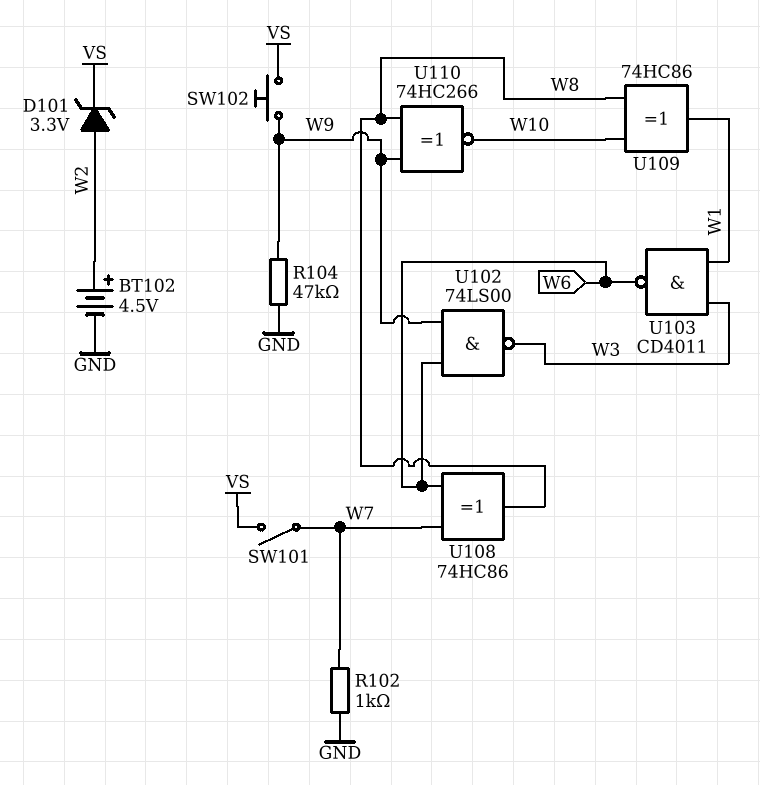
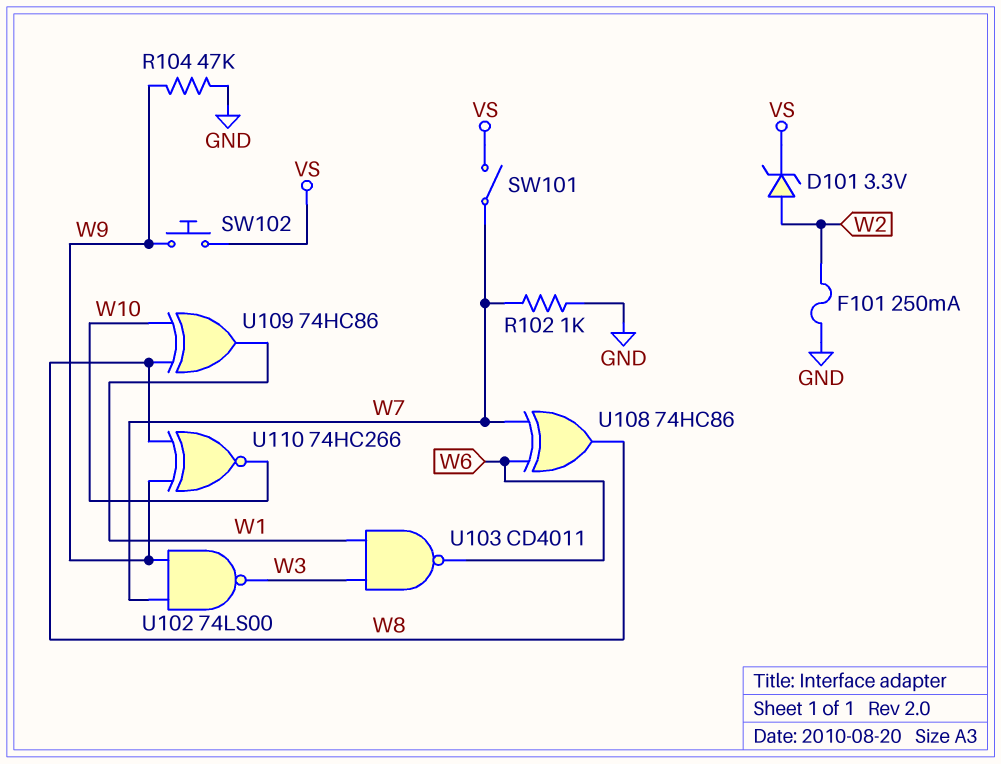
BT102: 4.5V (plus W2, minus GND) -> none
F101: none -> 250mA (GND, W2)
U102: NAND 74LS00 (in W6, in W9, out W3) -> NAND 74LS00 (in W7, in W9, out W3)

